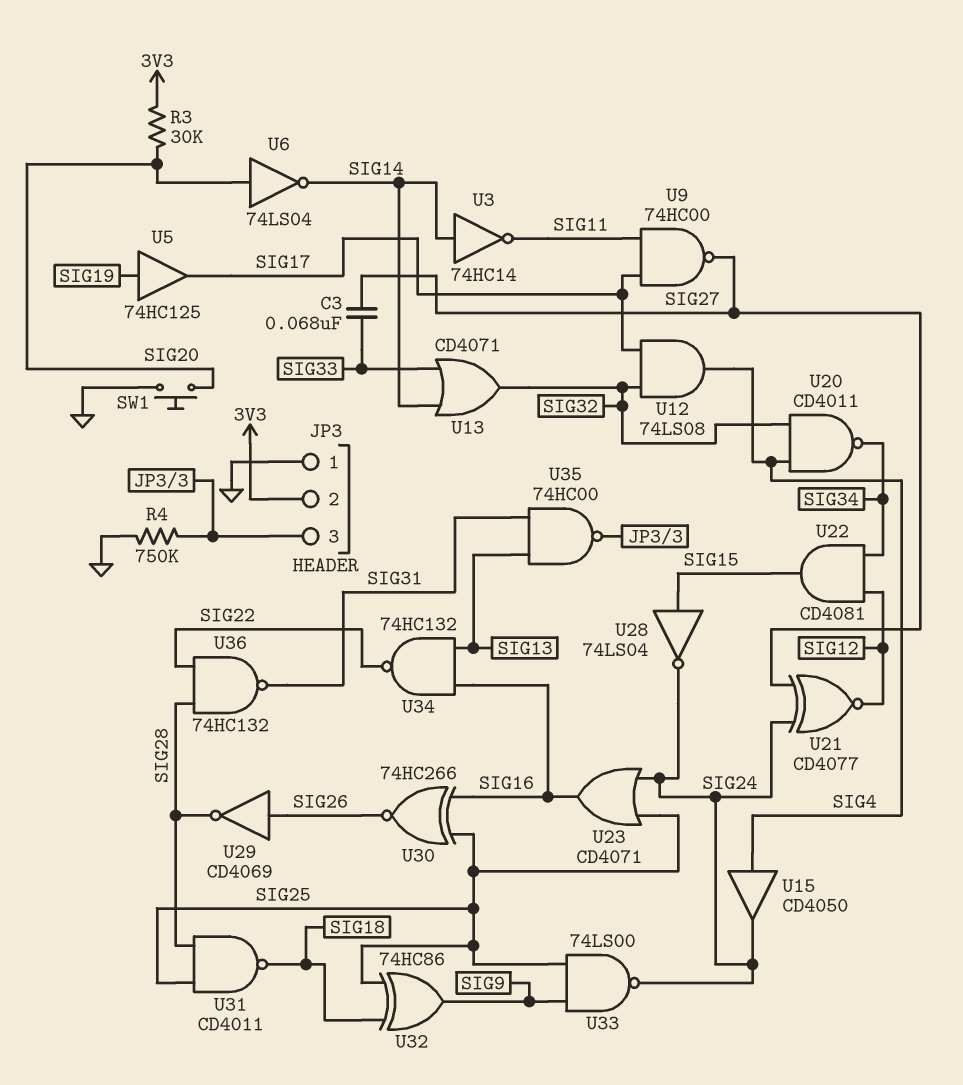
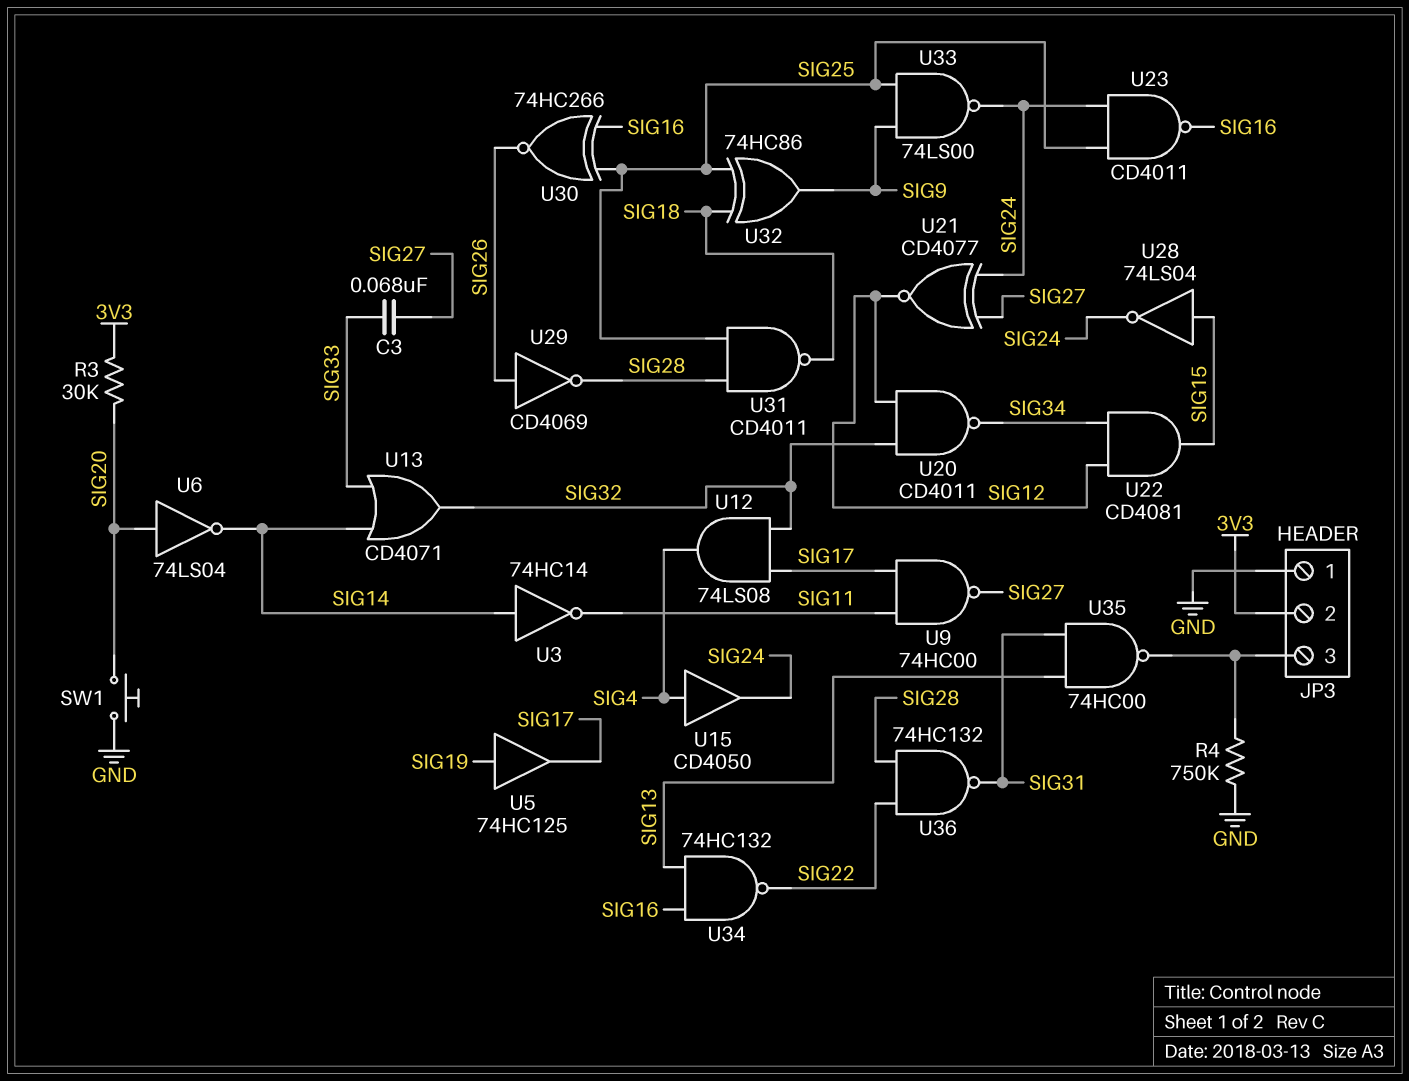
U20: NAND CD4011 (in SIG4, in SIG32, out SIG34) -> NAND CD4011 (in SIG12, in SIG32, out SIG34)
U23: OR CD4071 (in SIG24, in SIG25, out SIG16) -> NAND CD4011 (in SIG24, in SIG25, out SIG16)

